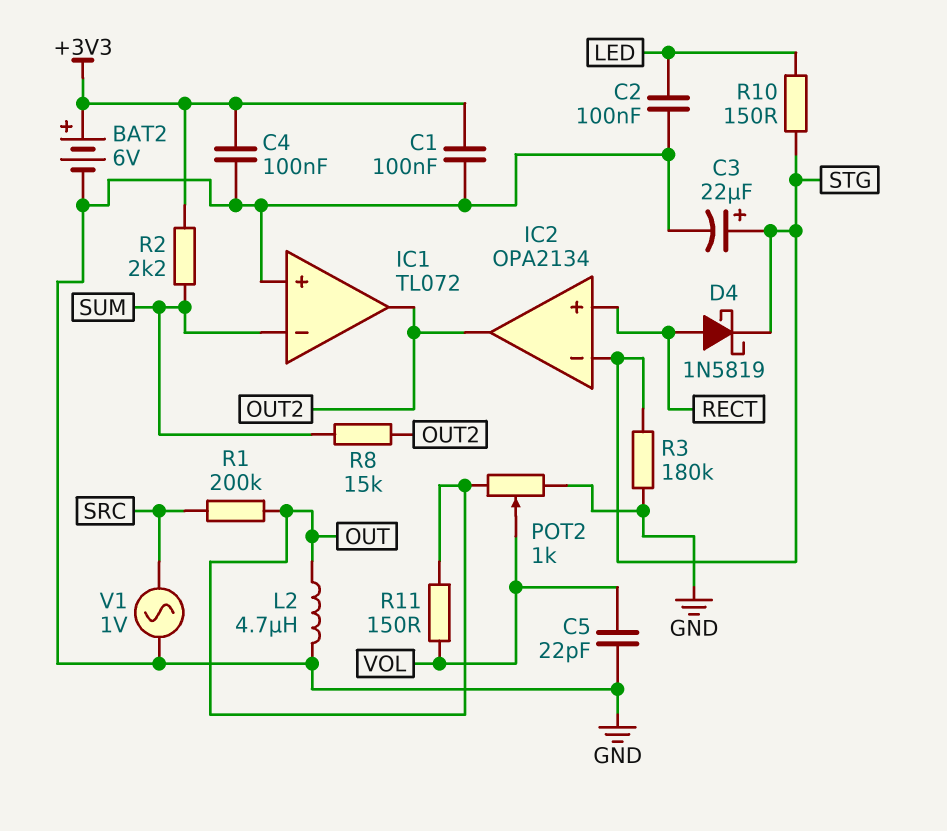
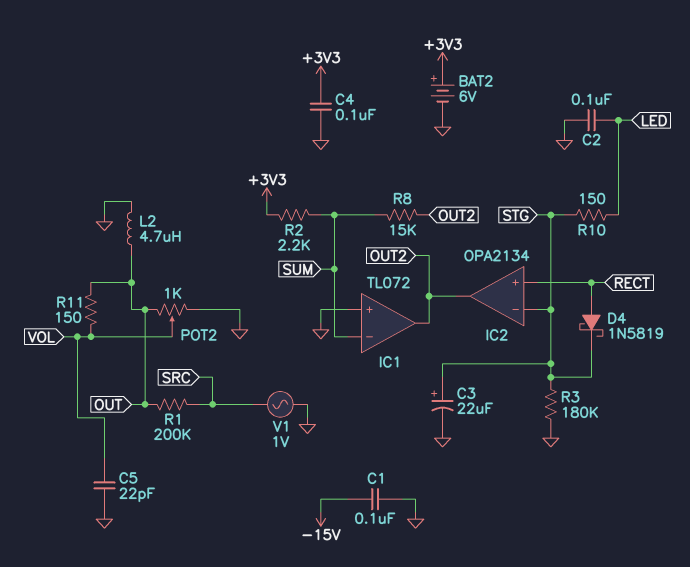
C1: 100nF (+3V3, GND) -> 100nF (-15V, GND)

